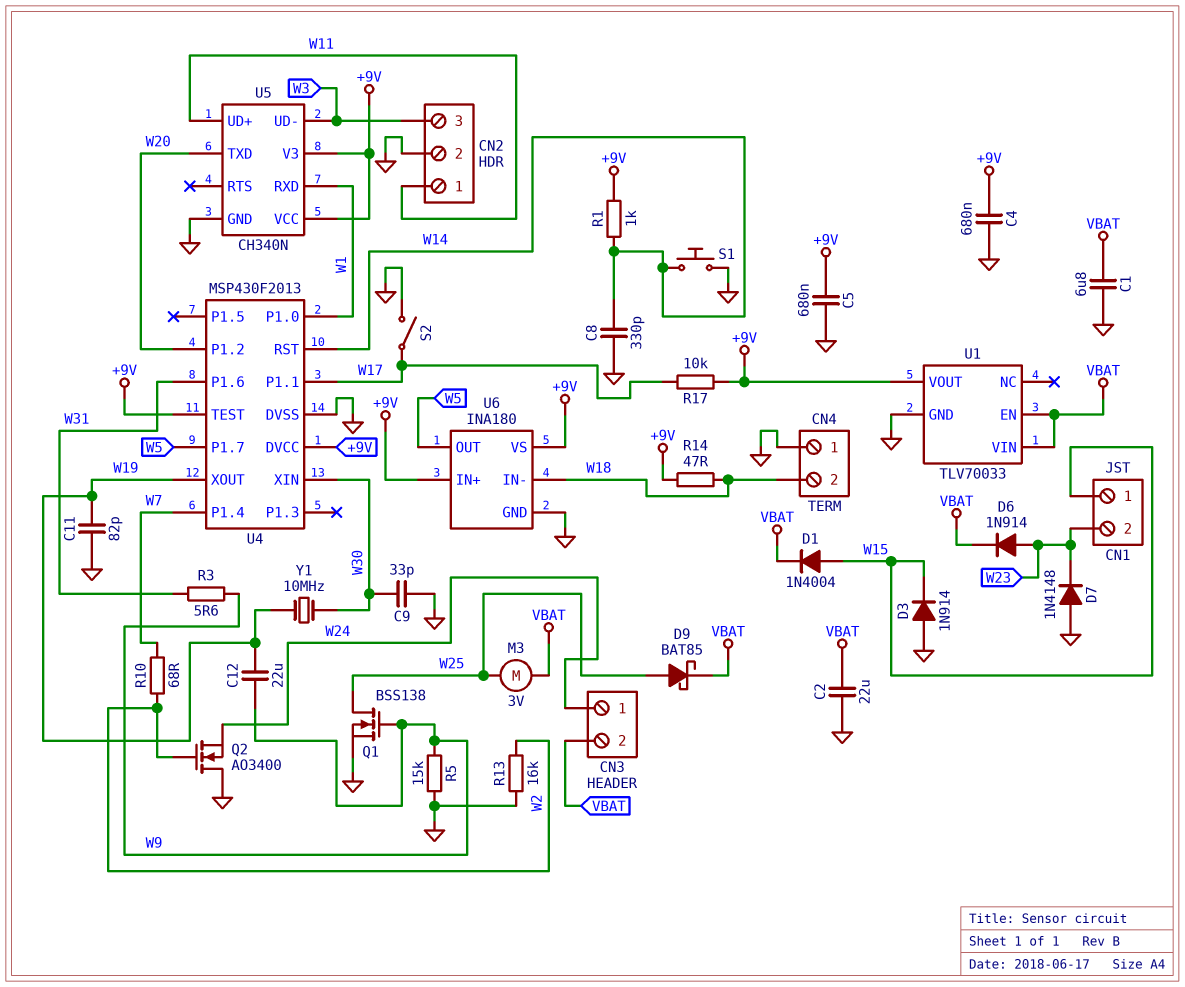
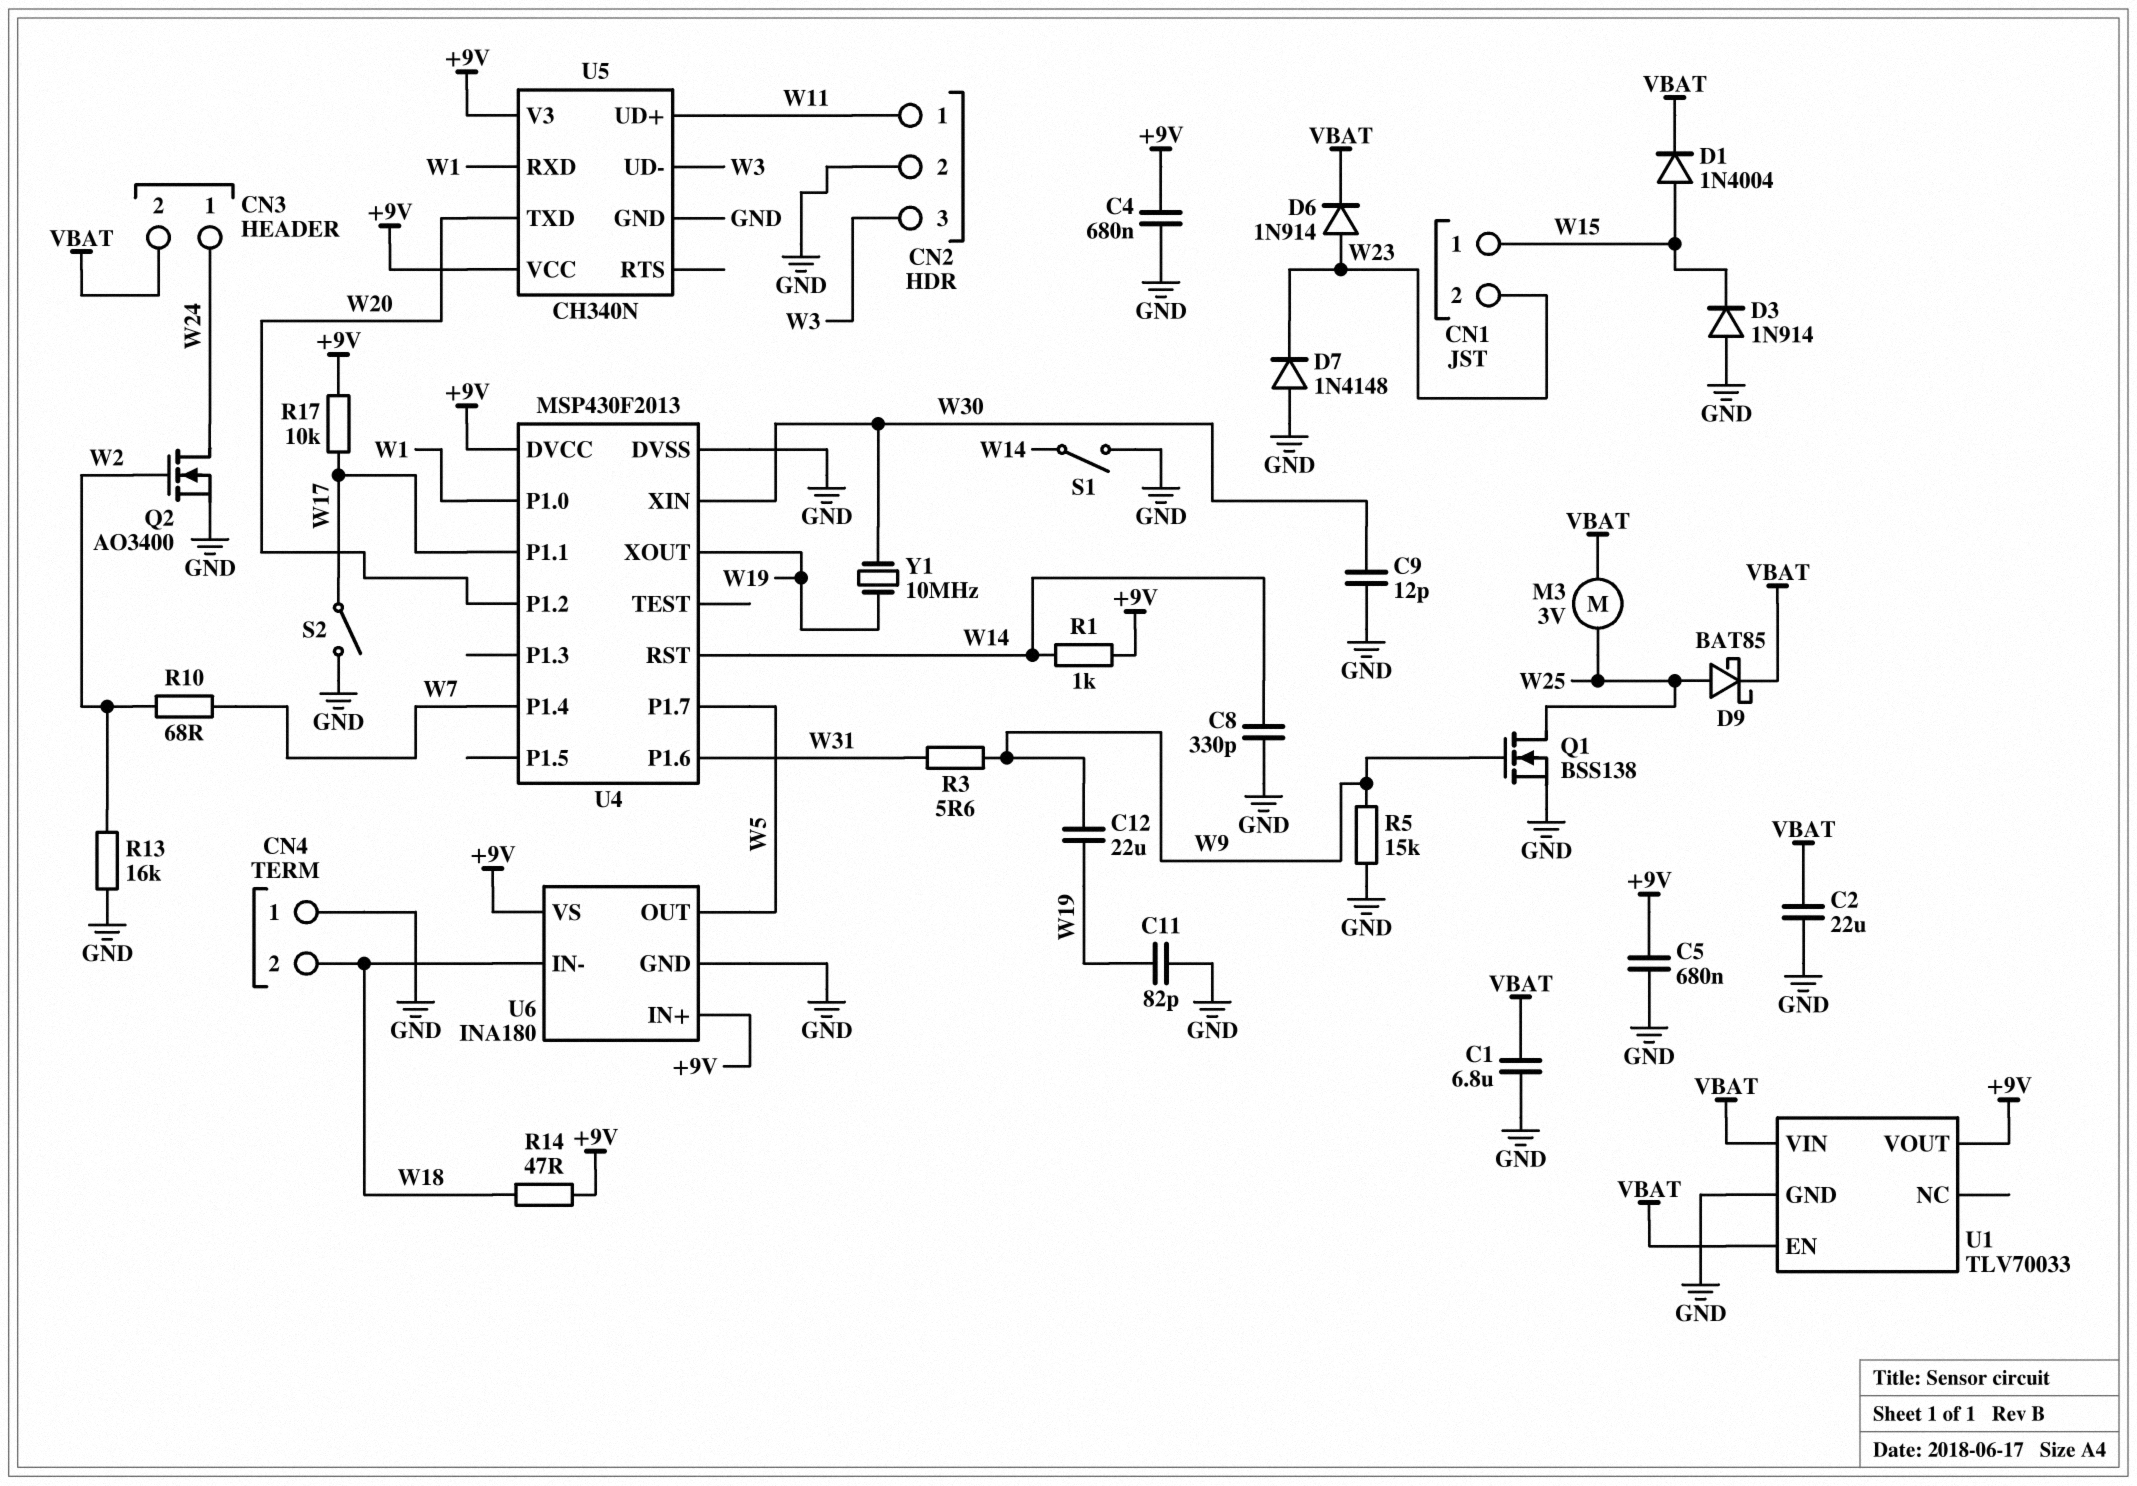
C9: 33pF (GND, W30) -> 12pF (GND, W30)
Q2: NMOS AO3400 (G W2, D GND, S W24) -> NMOS AO3400 (G W2, D W24, S GND)
S1: button (GND, W14) -> switch (GND, W14)
U4 pin TEST: +9V -> none

